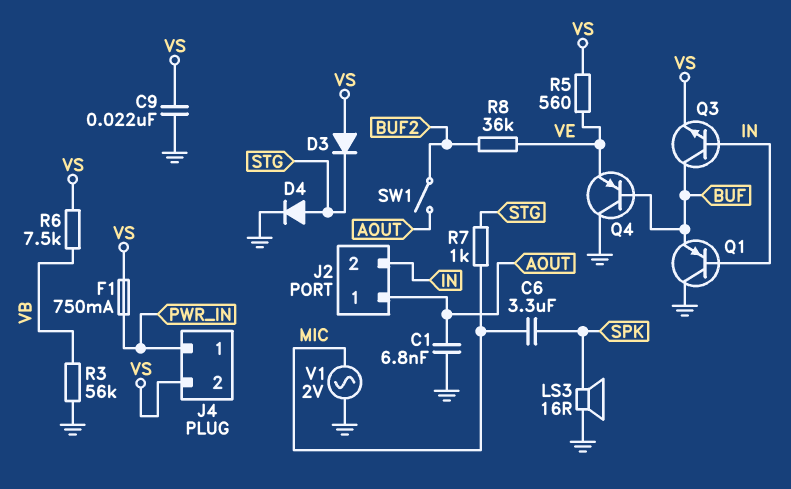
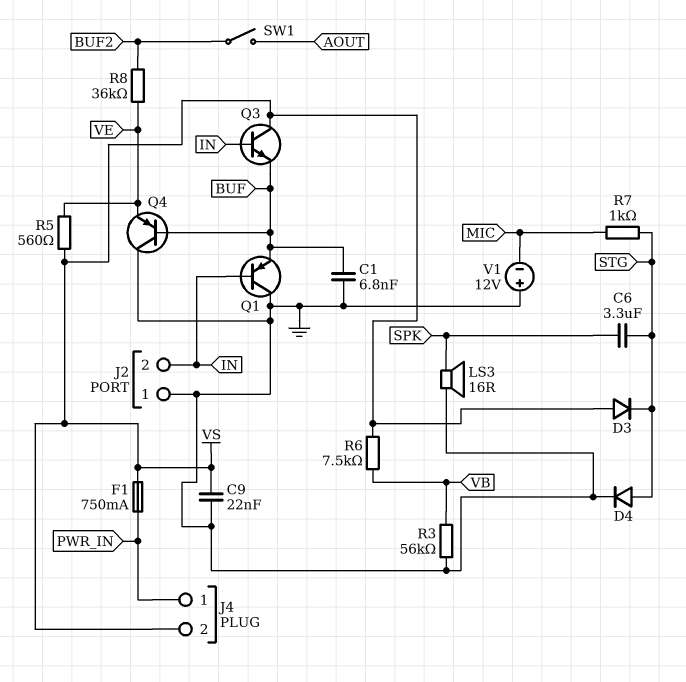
C1: 6.8nF (AOUT, GND) -> 6.8nF (BUF, GND)
C6: 3.3uF (MIC, SPK) -> 3.3uF (SPK, STG)
J2 pin 1: AOUT -> GND
Q3: NPN (B IN, C BUF, E VS) -> NPN (B IN, C VS, E BUF)
V1: AC 2V (GND, MIC) -> 12V (plus GND, minus MIC)

